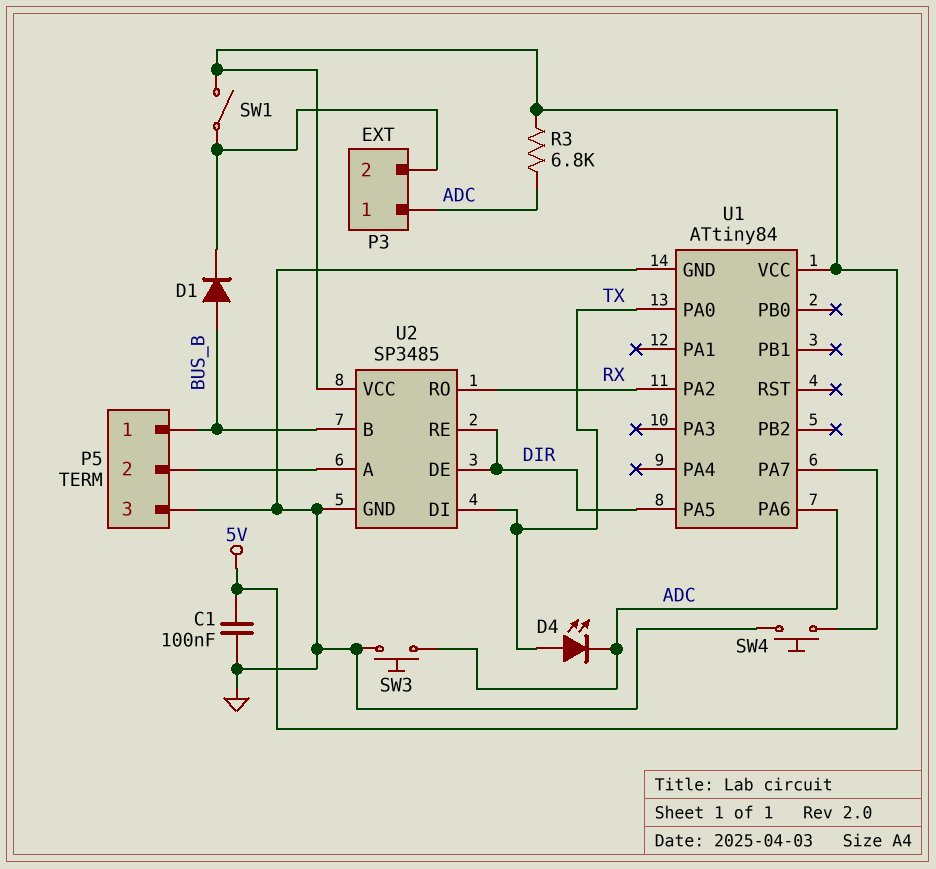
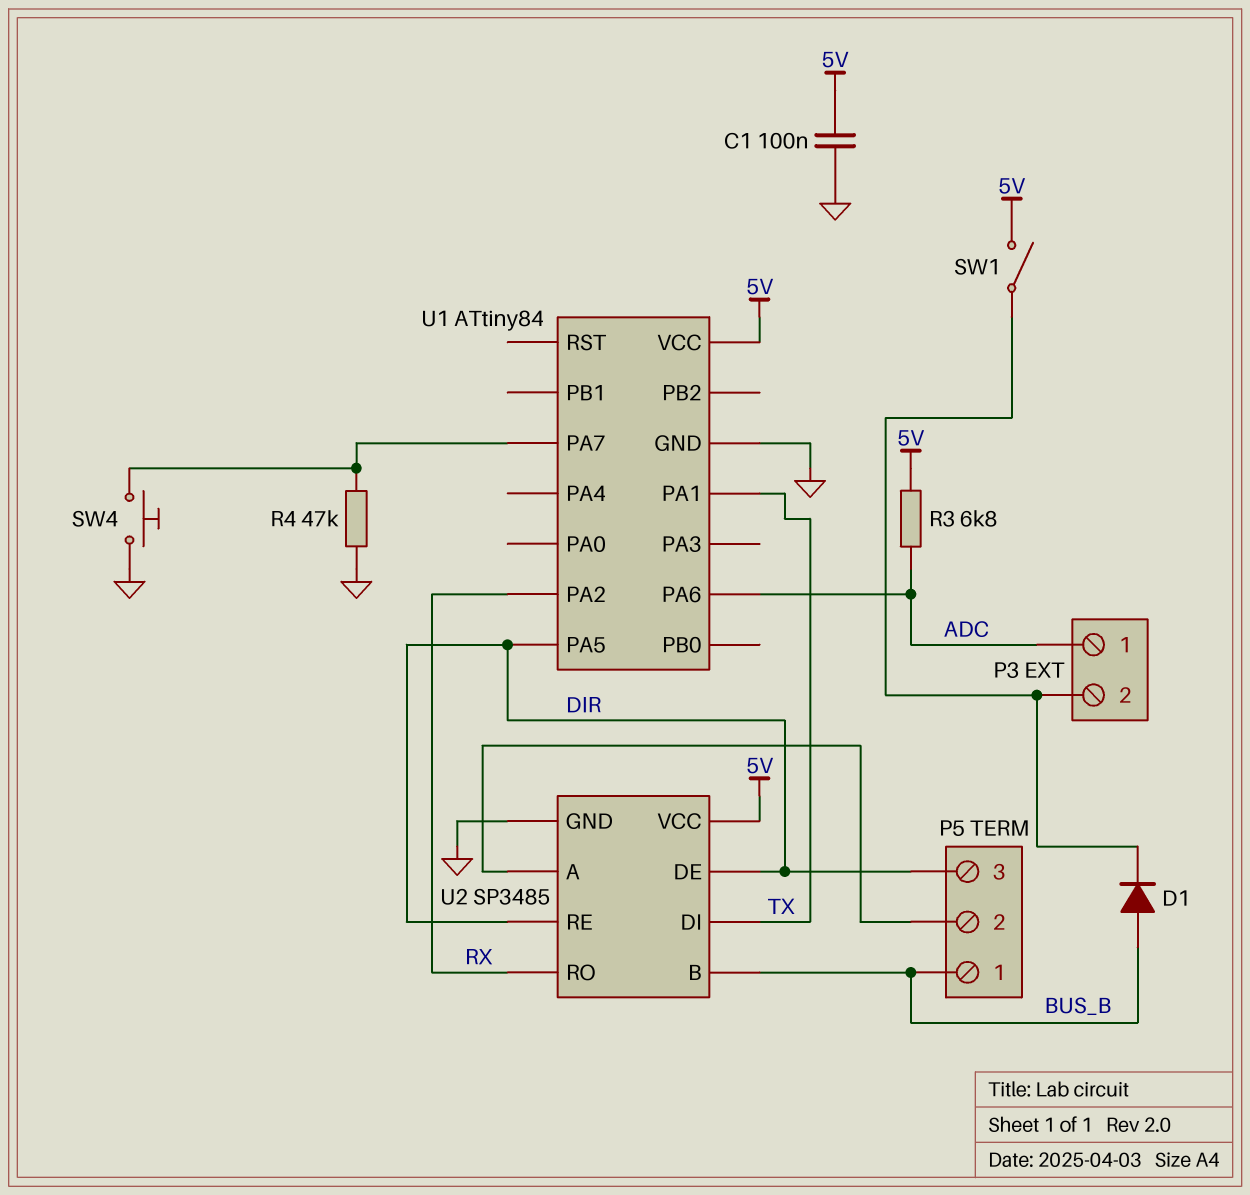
D4: LED (A TX, K ADC) -> none
P5 pin 3: GND -> DIR
R4: none -> 47k (GND, U1/PA7)
SW3: button (ADC, GND) -> none
U1 pin PA0: TX -> none
U1 pin PA1: none -> TX

